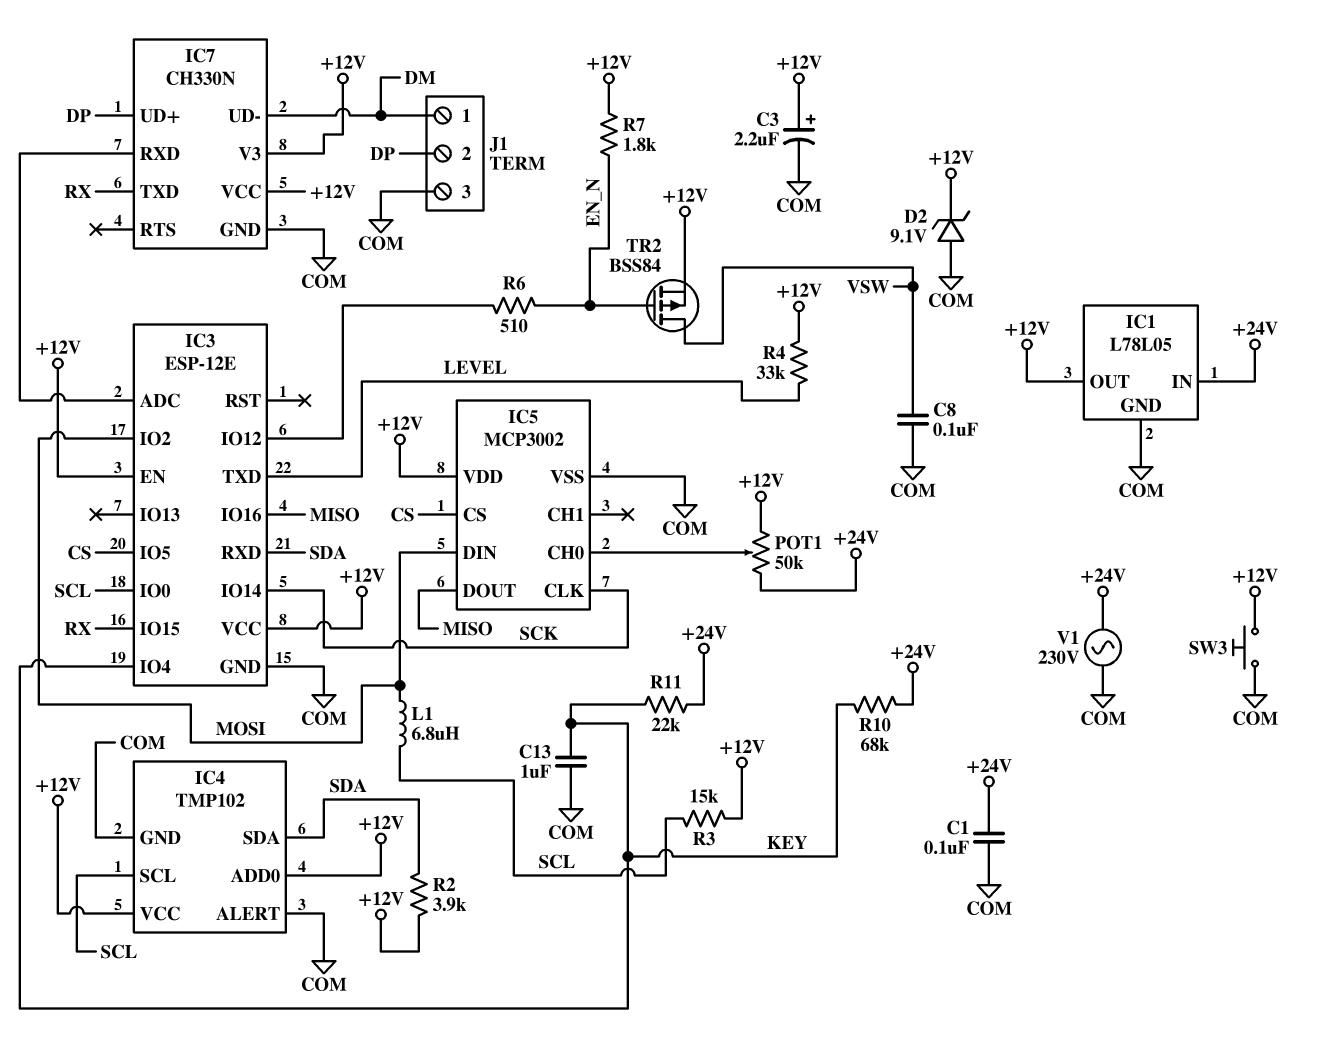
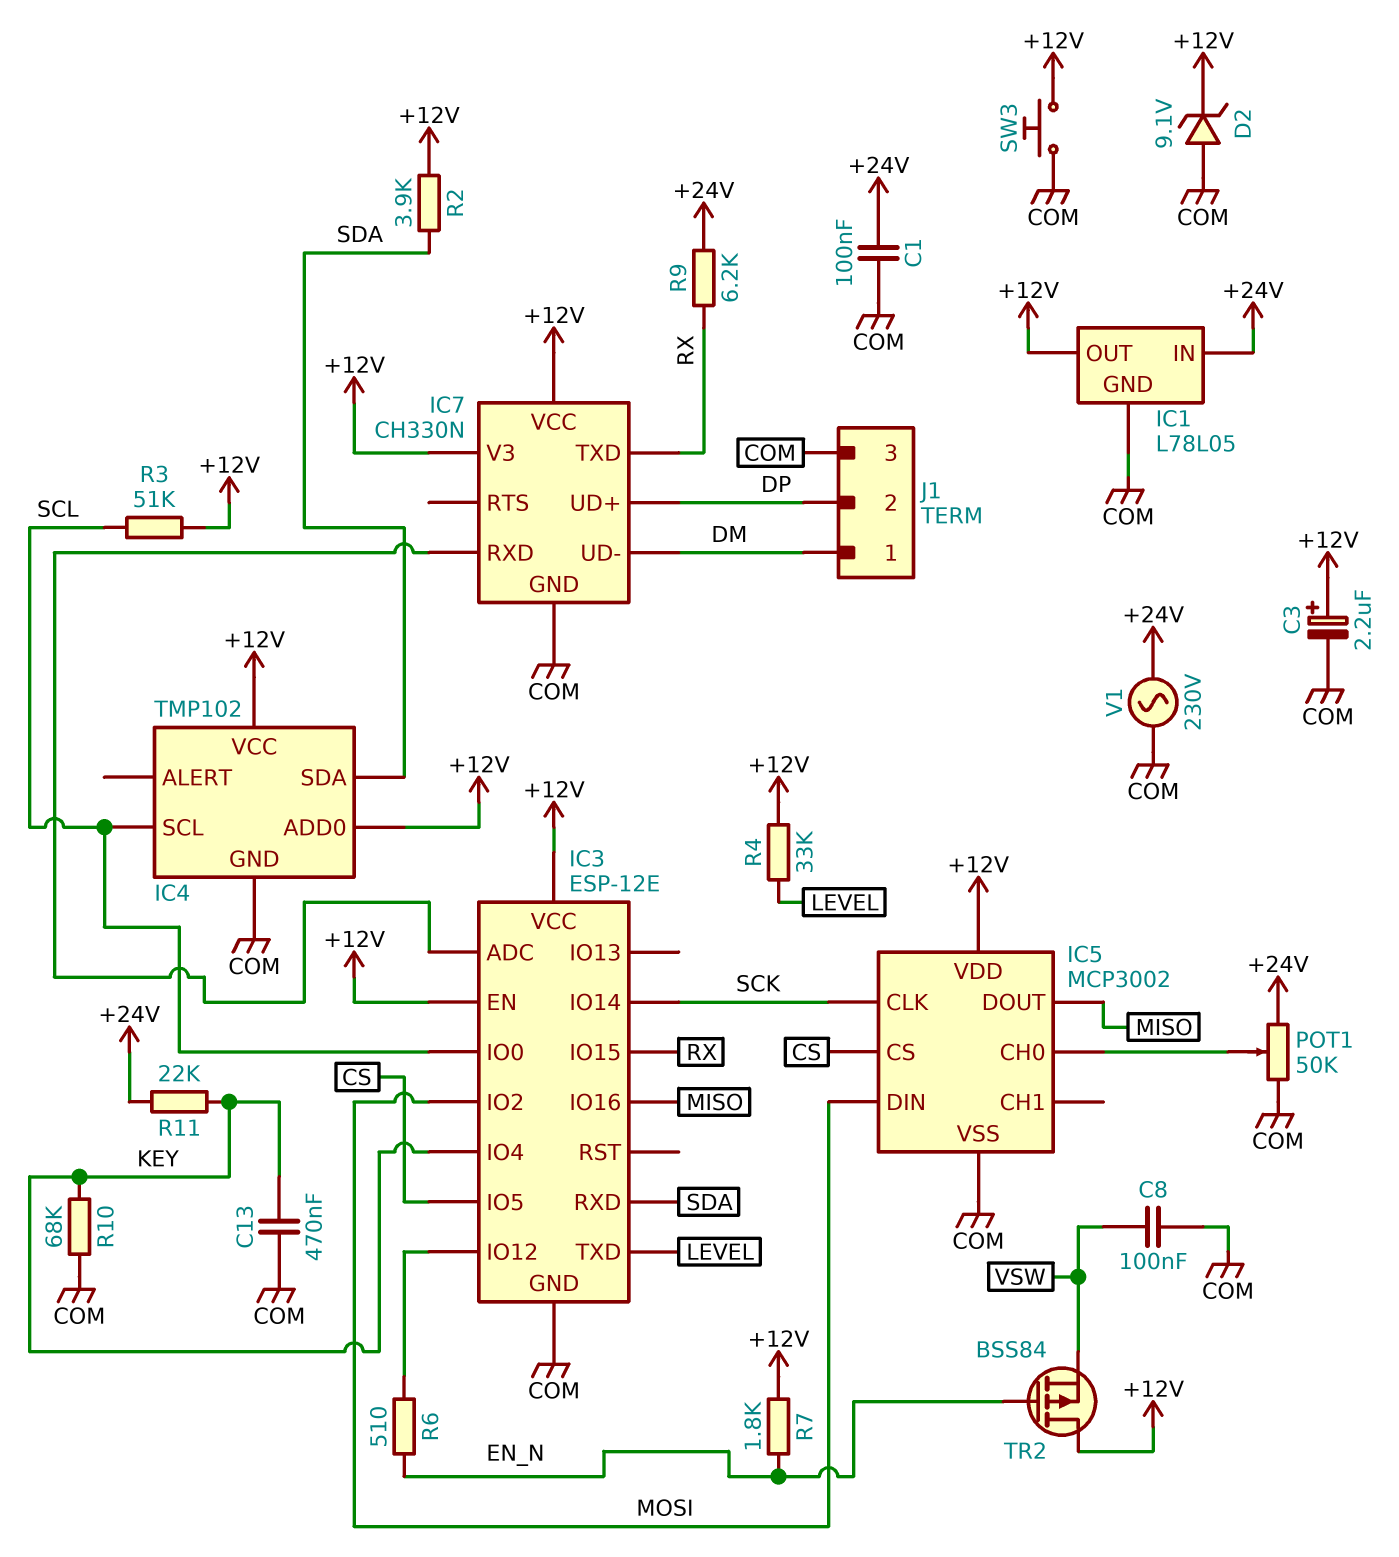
C13: 1uF (COM, KEY) -> 470nF (COM, KEY)
IC4 pin ALERT: COM -> none
L1: 6.8uH (MOSI, SCL) -> none
POT1: 50k (+12V, +24V, wiper IC5/CH0) -> 50k (+24V, COM, wiper IC5/CH0)
R3: 15k (+12V, SCL) -> 51k (+12V, SCL)
R9: none -> 6.2k (+24V, RX)
R10: 68k (+24V, KEY) -> 68k (COM, KEY)
TR2: PMOS BSS84 (G EN_N, D VSW, S +12V) -> PMOS BSS84 (G EN_N, D +12V, S VSW)

